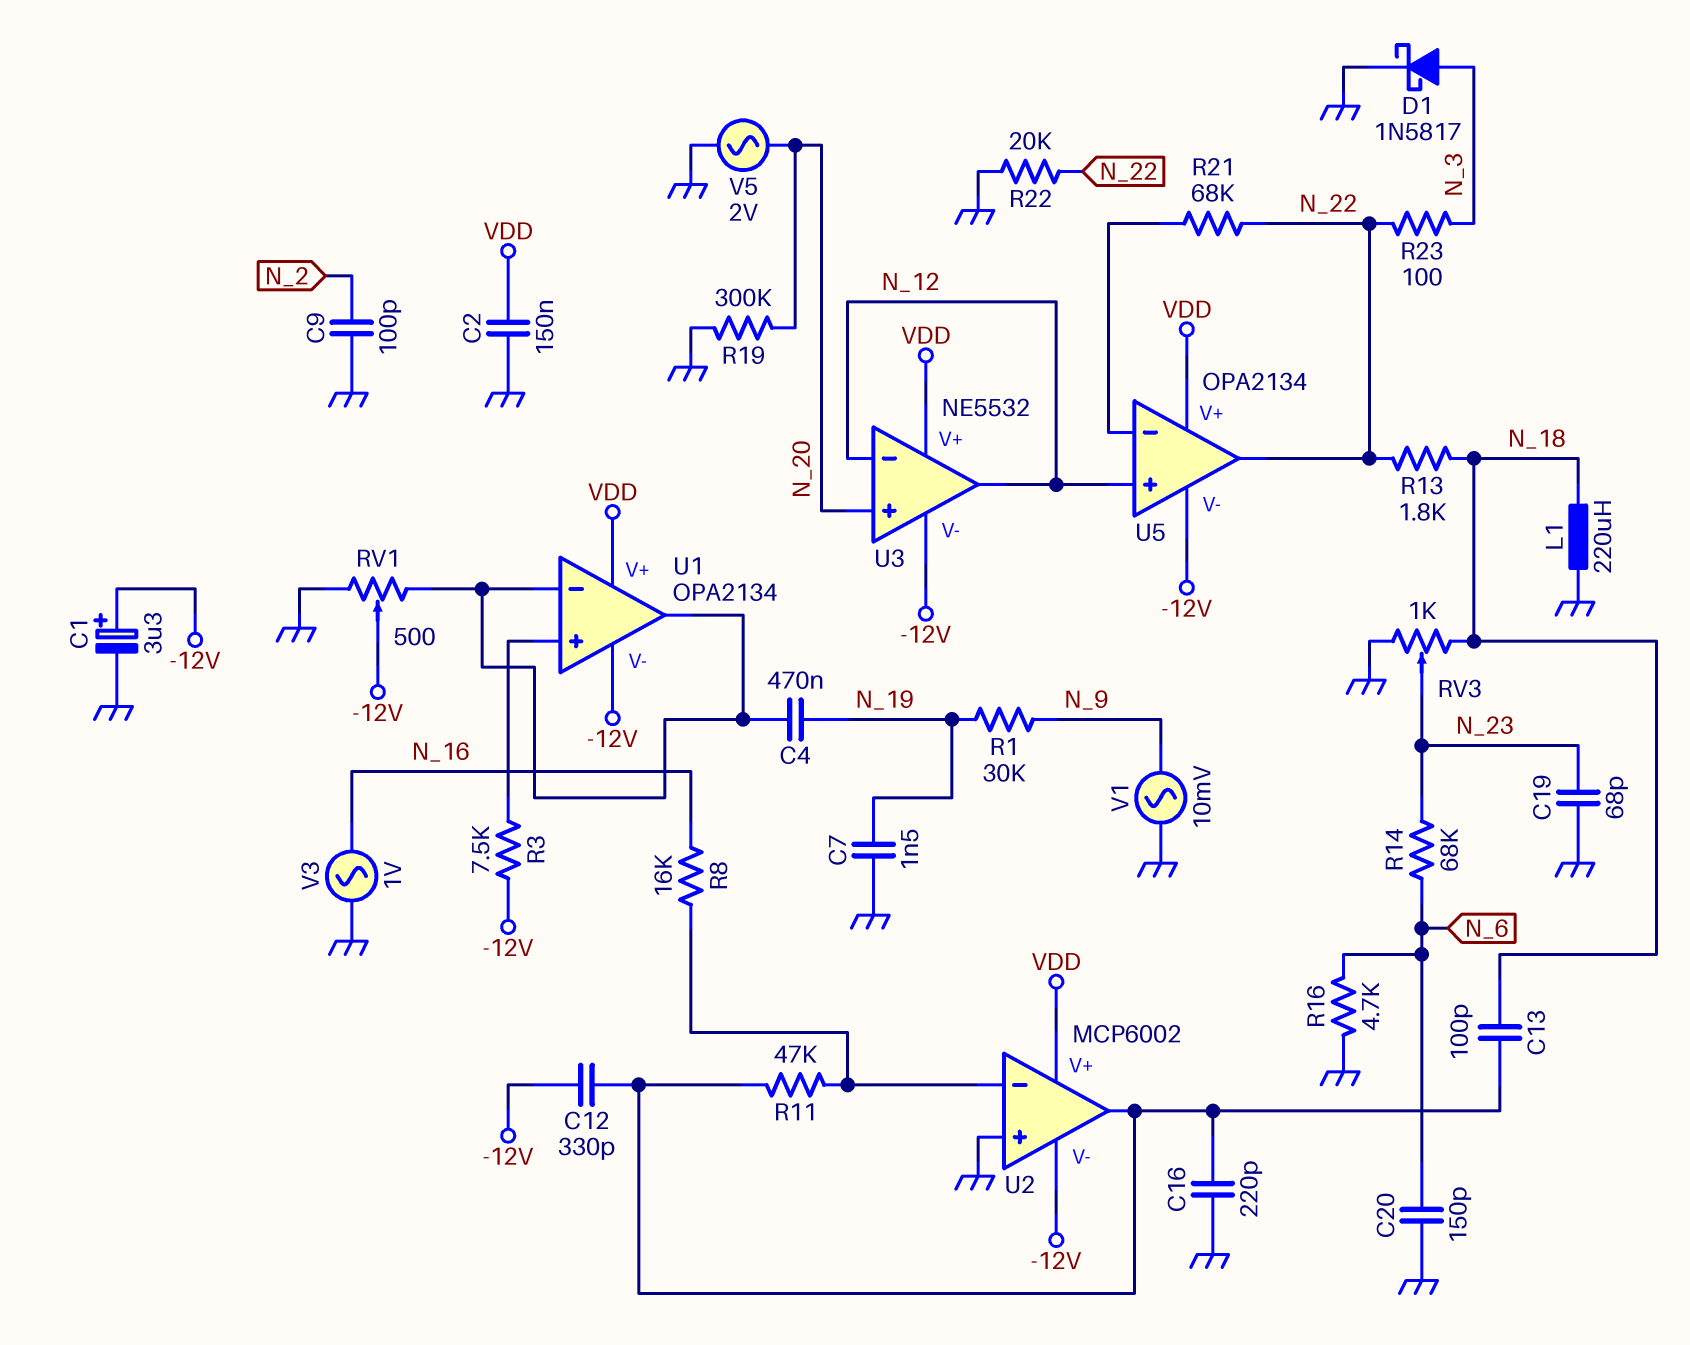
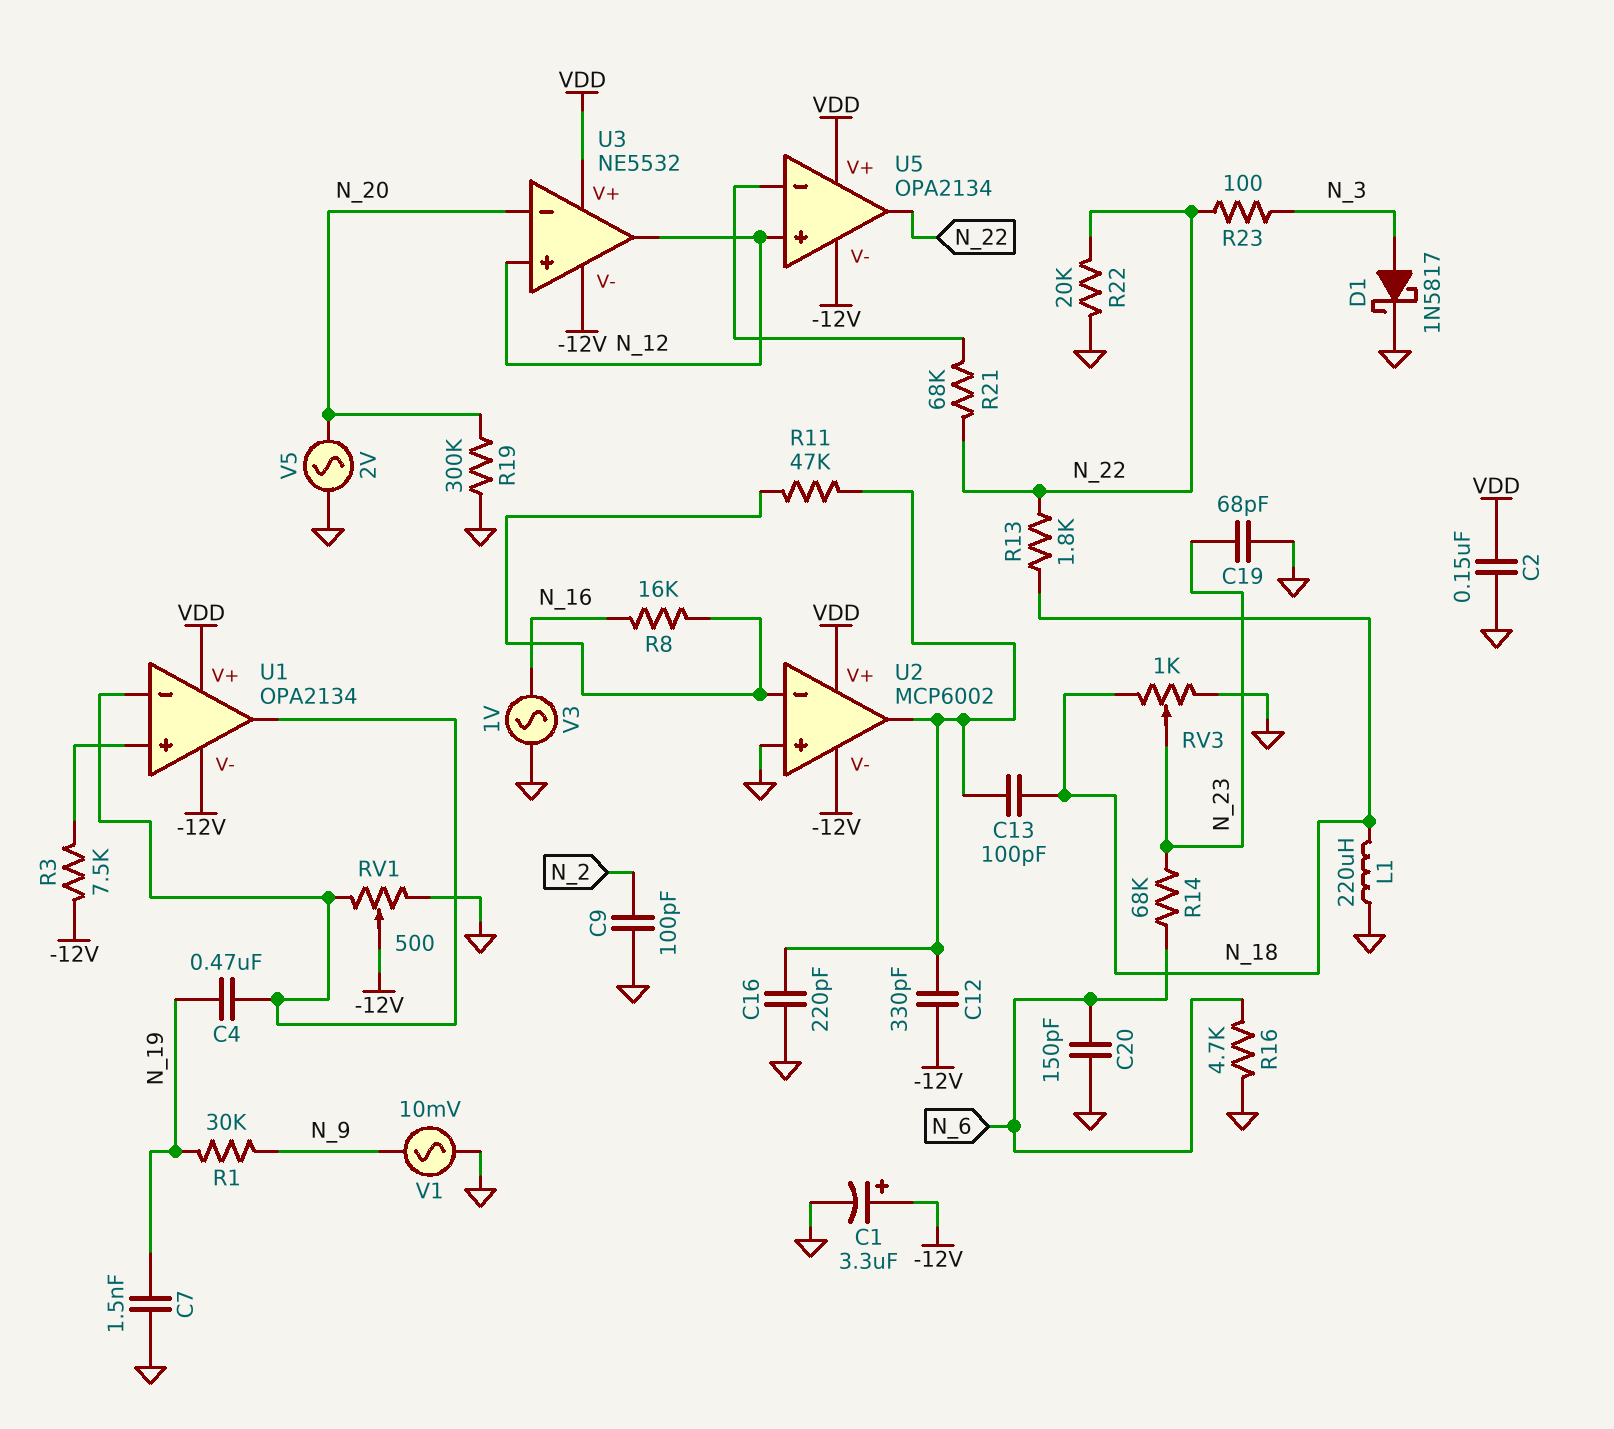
U3 pin in+: N_20 -> N_12
U3 pin in-: N_12 -> N_20

